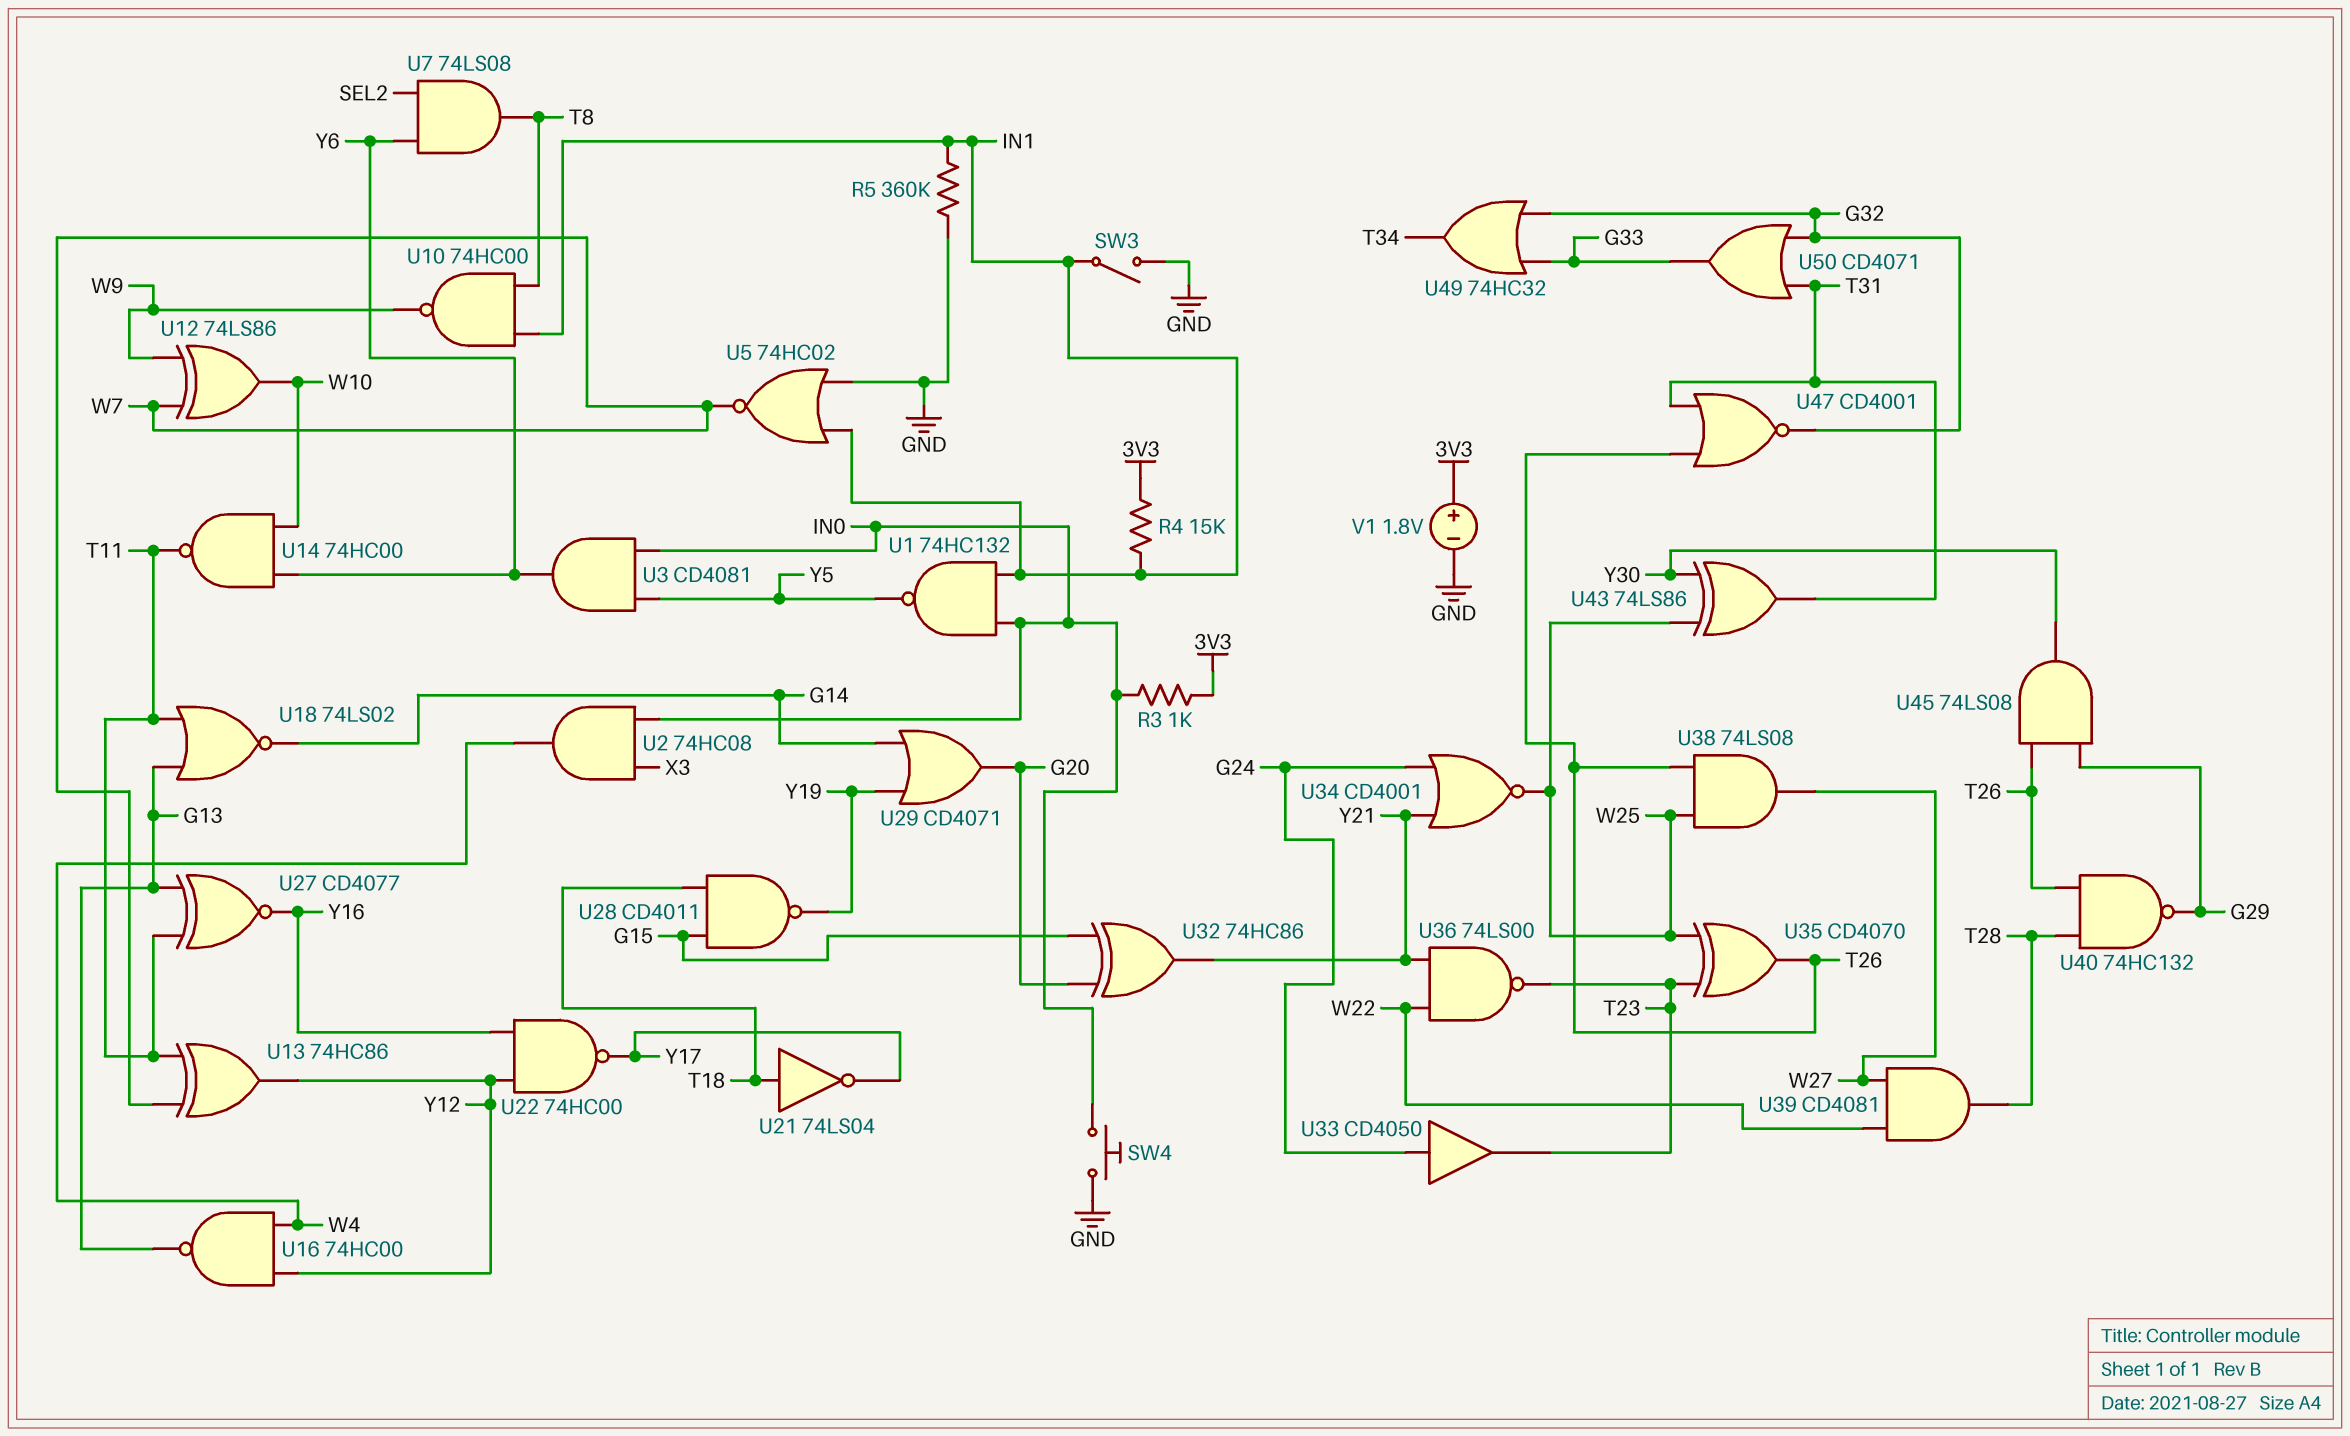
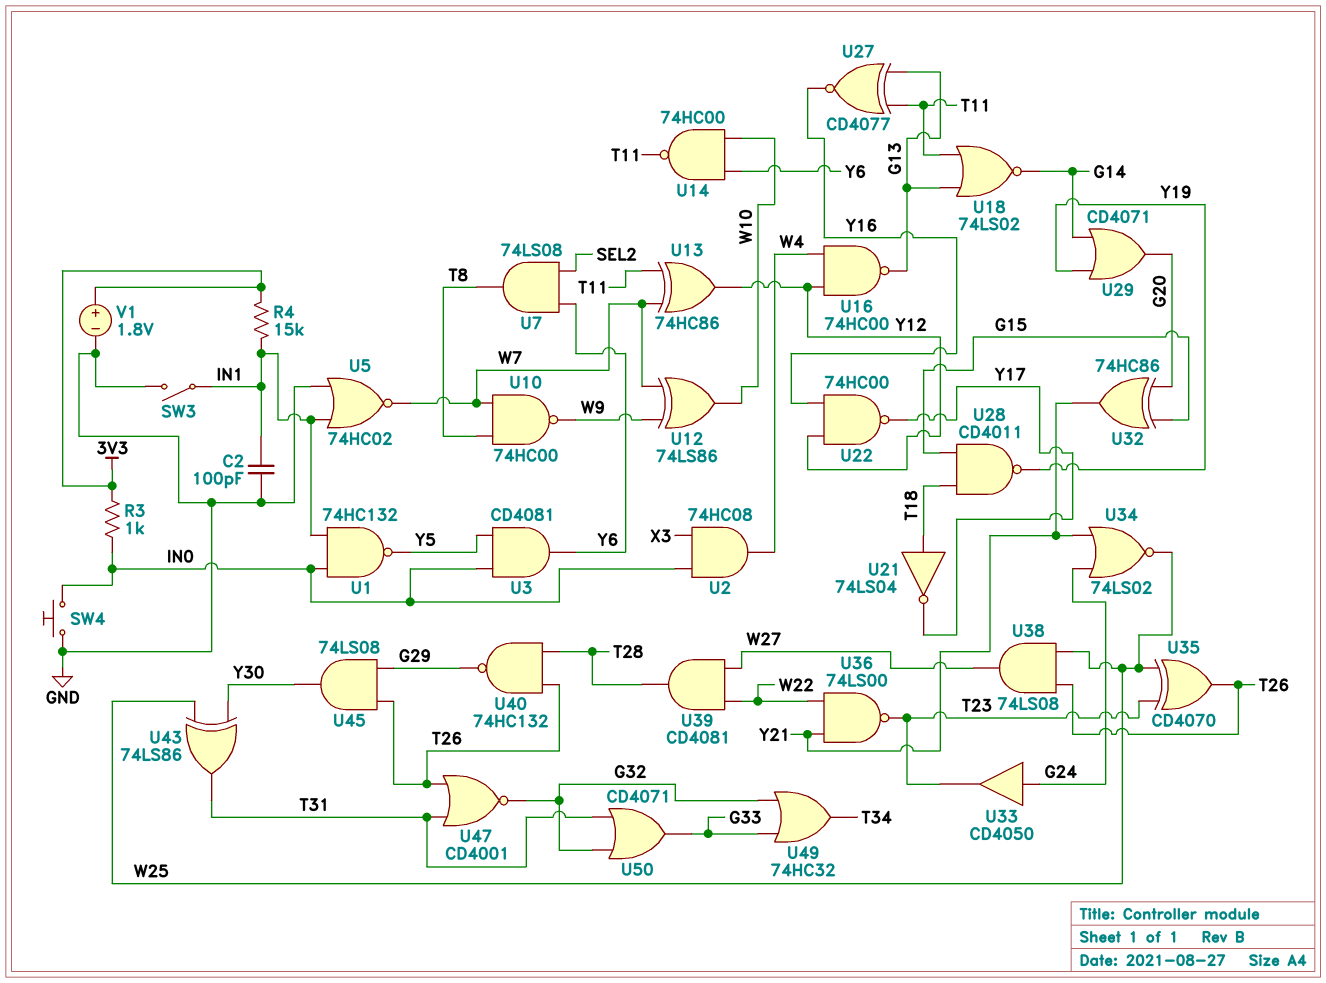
C2: none -> 100pF (GND, IN1)
R5: 360k (GND, IN1) -> none
U10: NAND 74HC00 (in IN1, in T8, out W9) -> NAND 74HC00 (in T8, in W7, out W9)
U34: NOR CD4001 (in G24, in Y21, out W25) -> NOR 74LS02 (in G24, in Y21, out W25)

